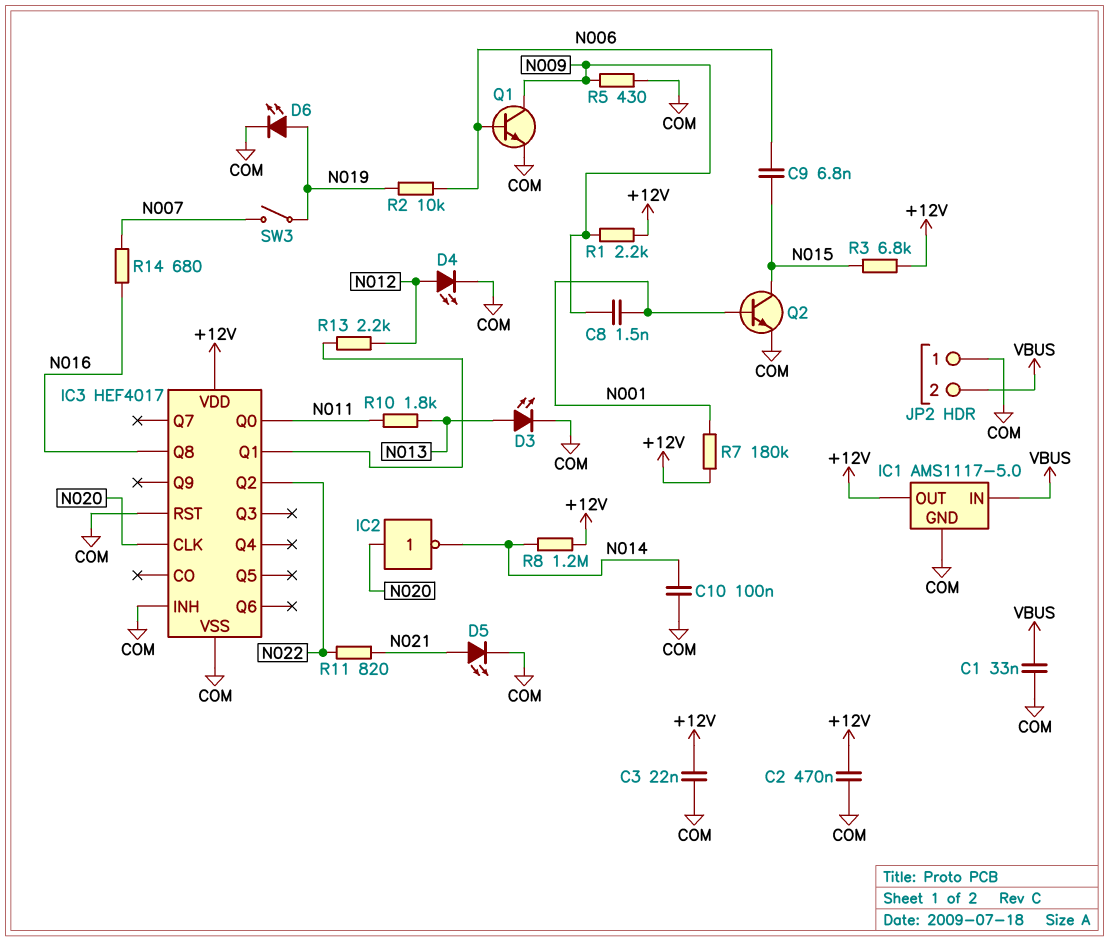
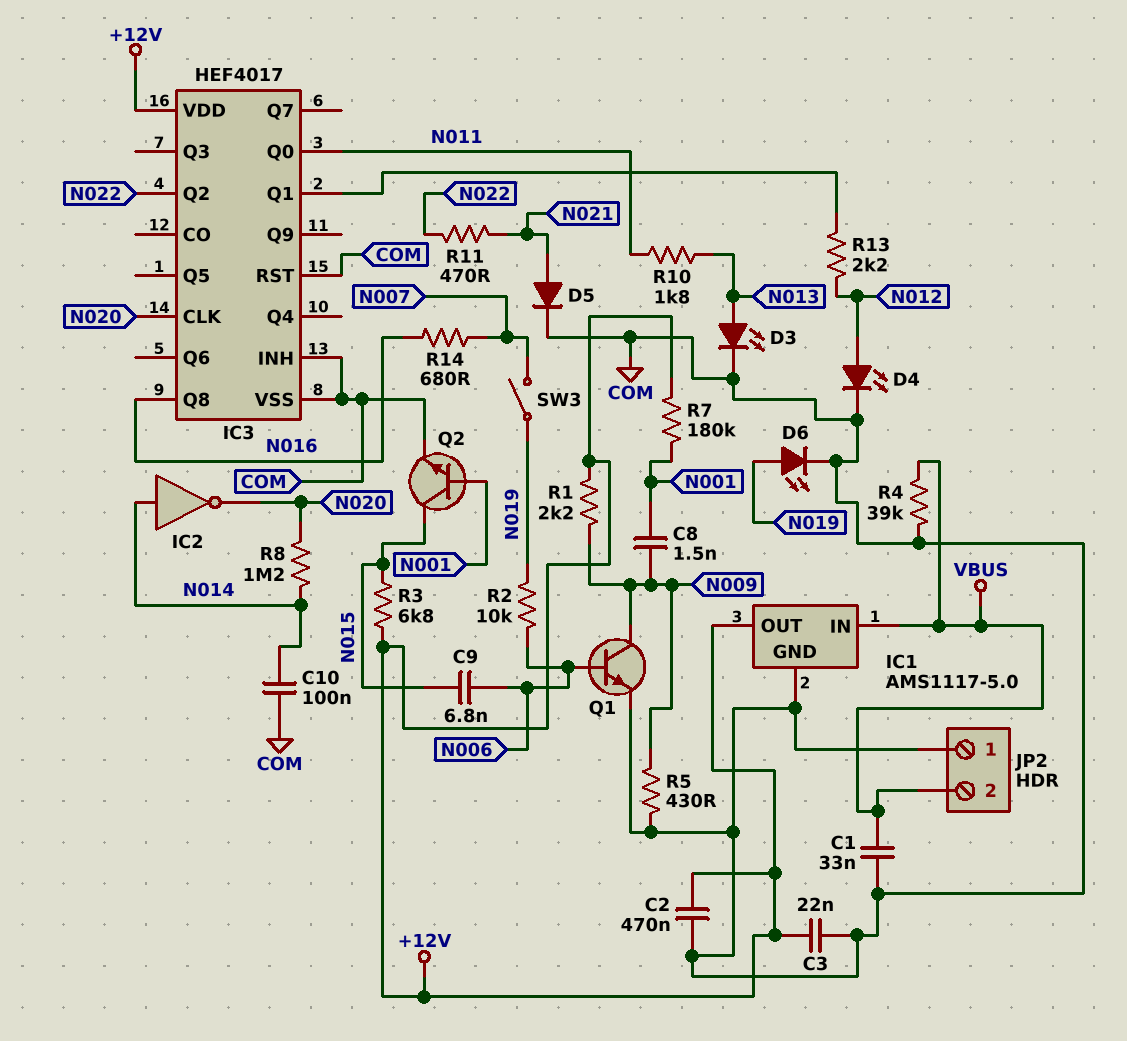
D5: LED (A N021, K COM) -> diode (A N021, K COM)
IC2: NOT (in N020, out N014) -> NOT (in N014, out N020)
R4: none -> 39k (COM, VBUS)
R8: 1.2M (+12V, N014) -> 1.2M (N014, N020)
R11: 820 (N021, N022) -> 470 (N021, N022)

